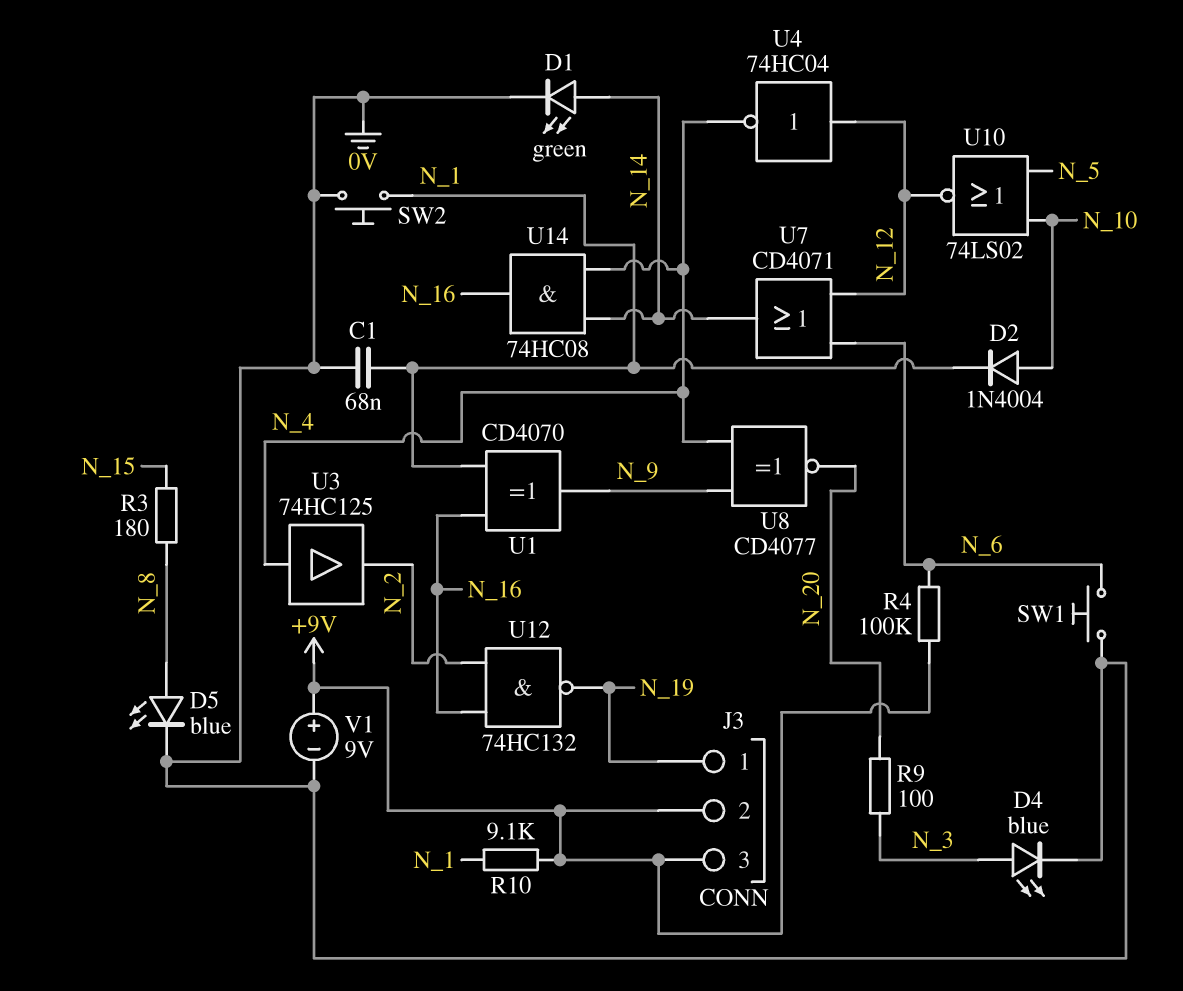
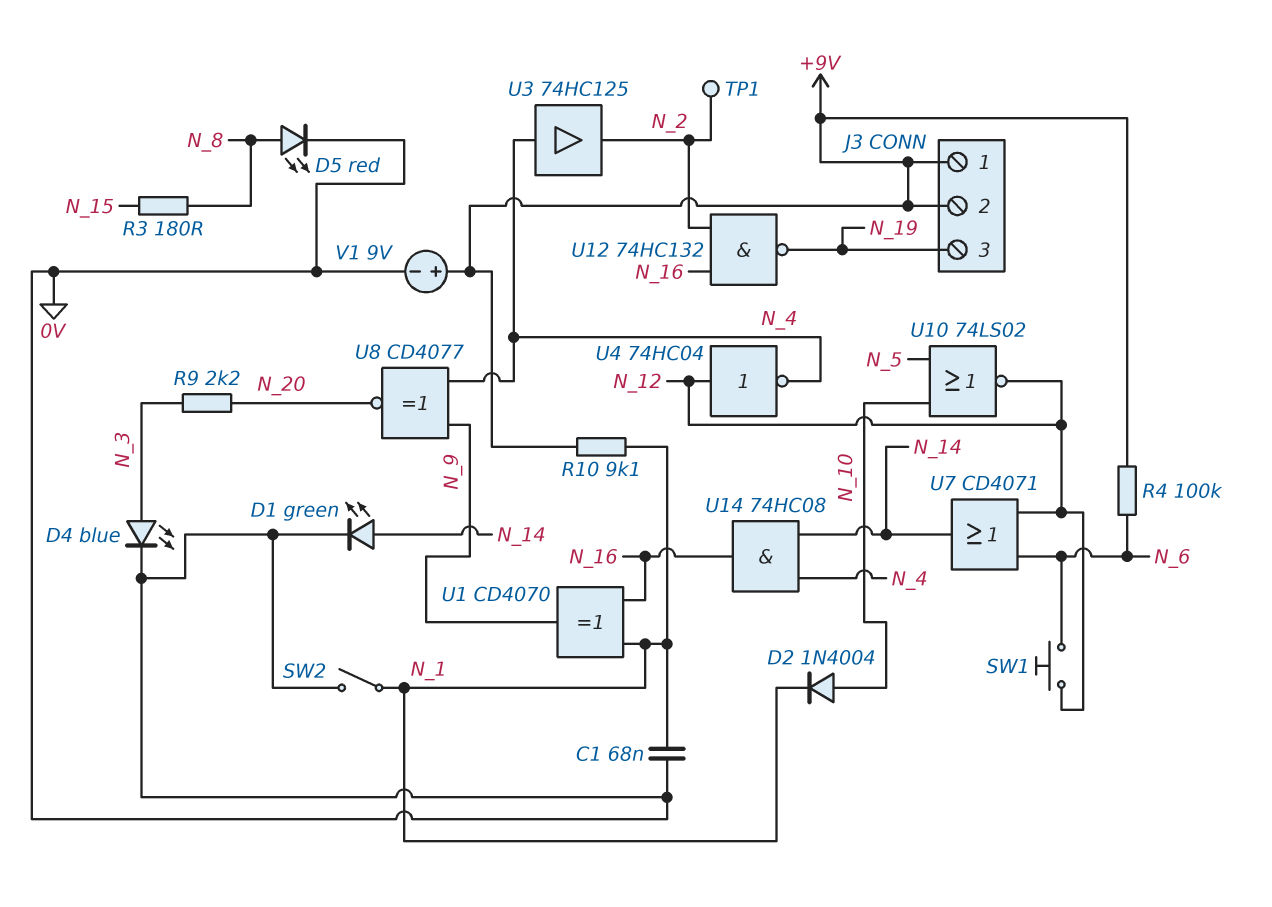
D5: LED blue (A N_8, K 0V) -> LED red (A N_8, K 0V)
J3 pin 1: N_19 -> +9V
J3 pin 3: +9V -> N_19
R9: 100 (N_3, N_20) -> 2.2k (N_3, N_20)
SW1: button (0V, N_6) -> button (N_6, N_12)
SW2: button (0V, N_1) -> switch (0V, N_1)
TP1: none -> test point (N_2)

